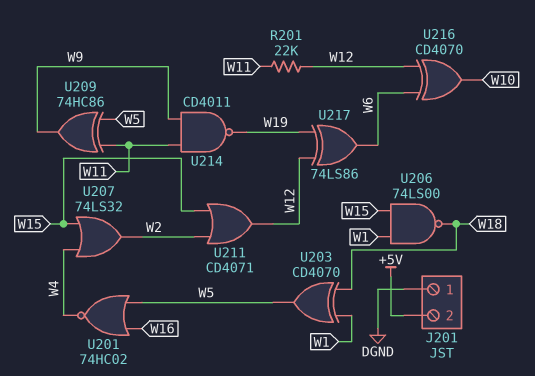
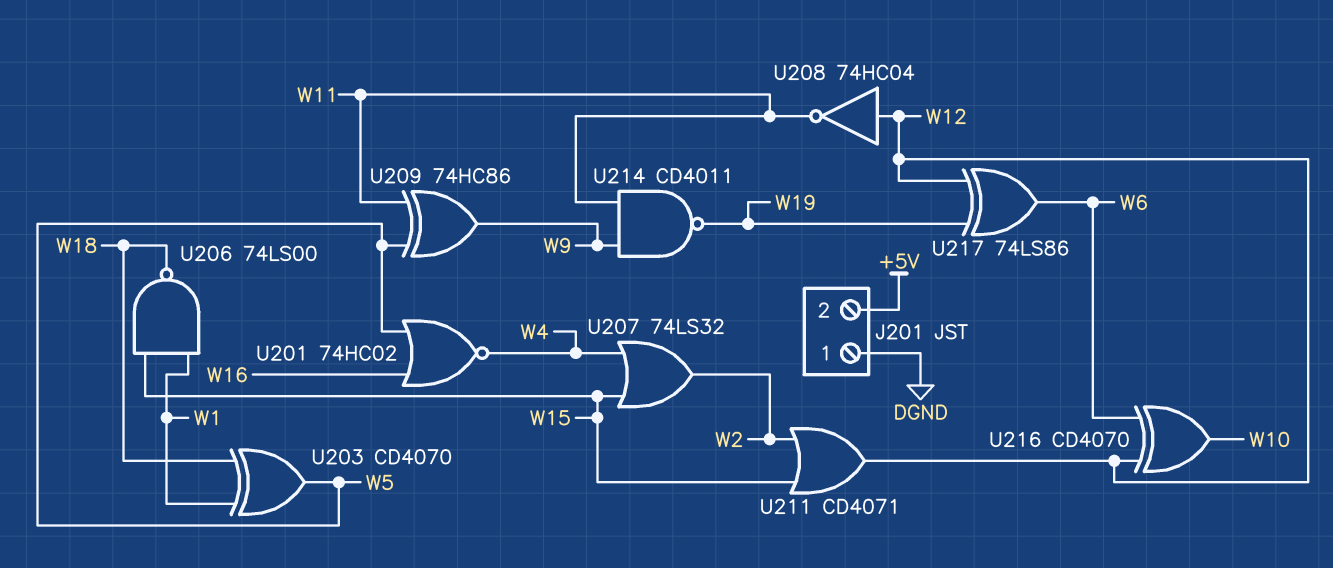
R201: 22k (W11, W12) -> none
U208: none -> NOT 74HC04 (in W12, out W11)

